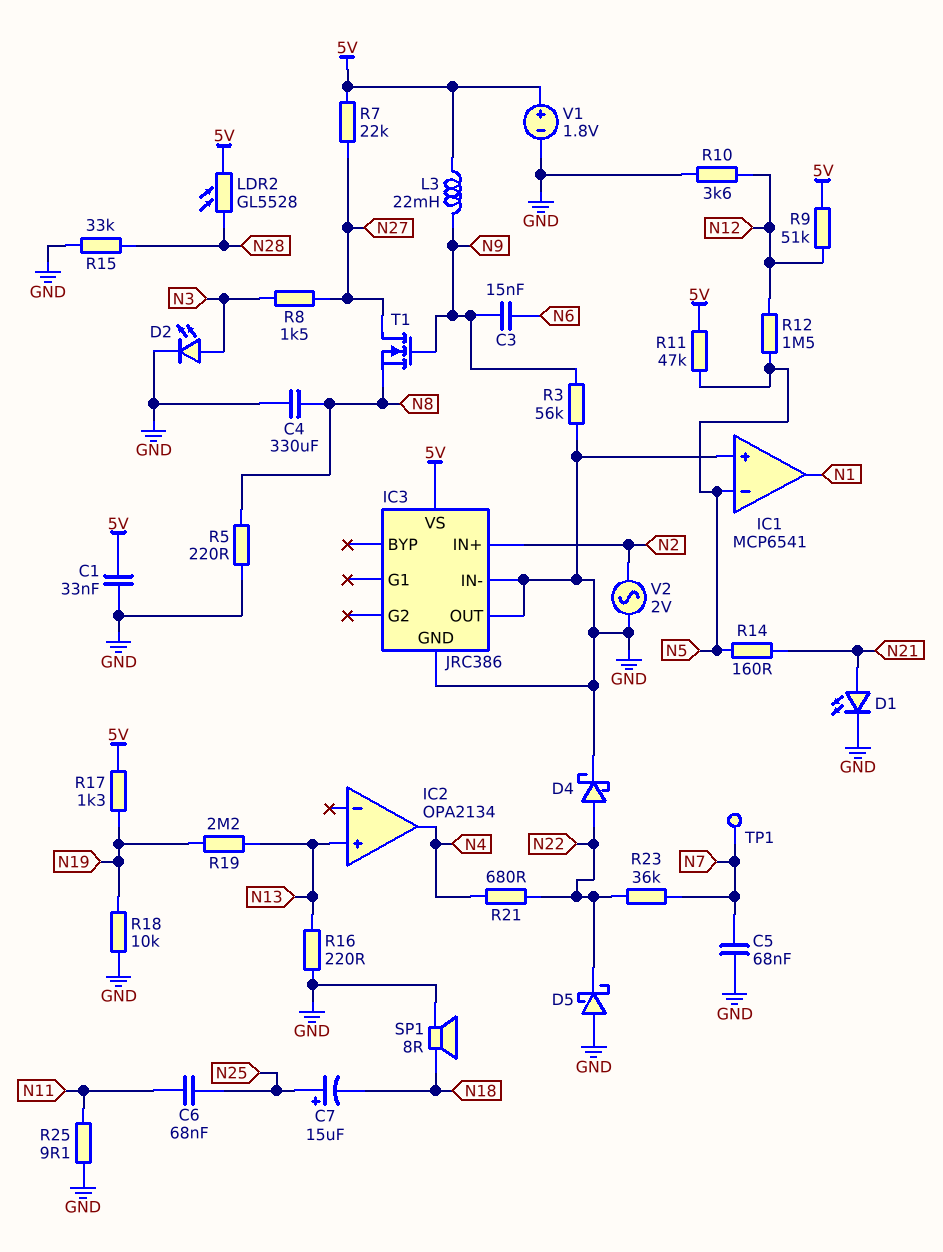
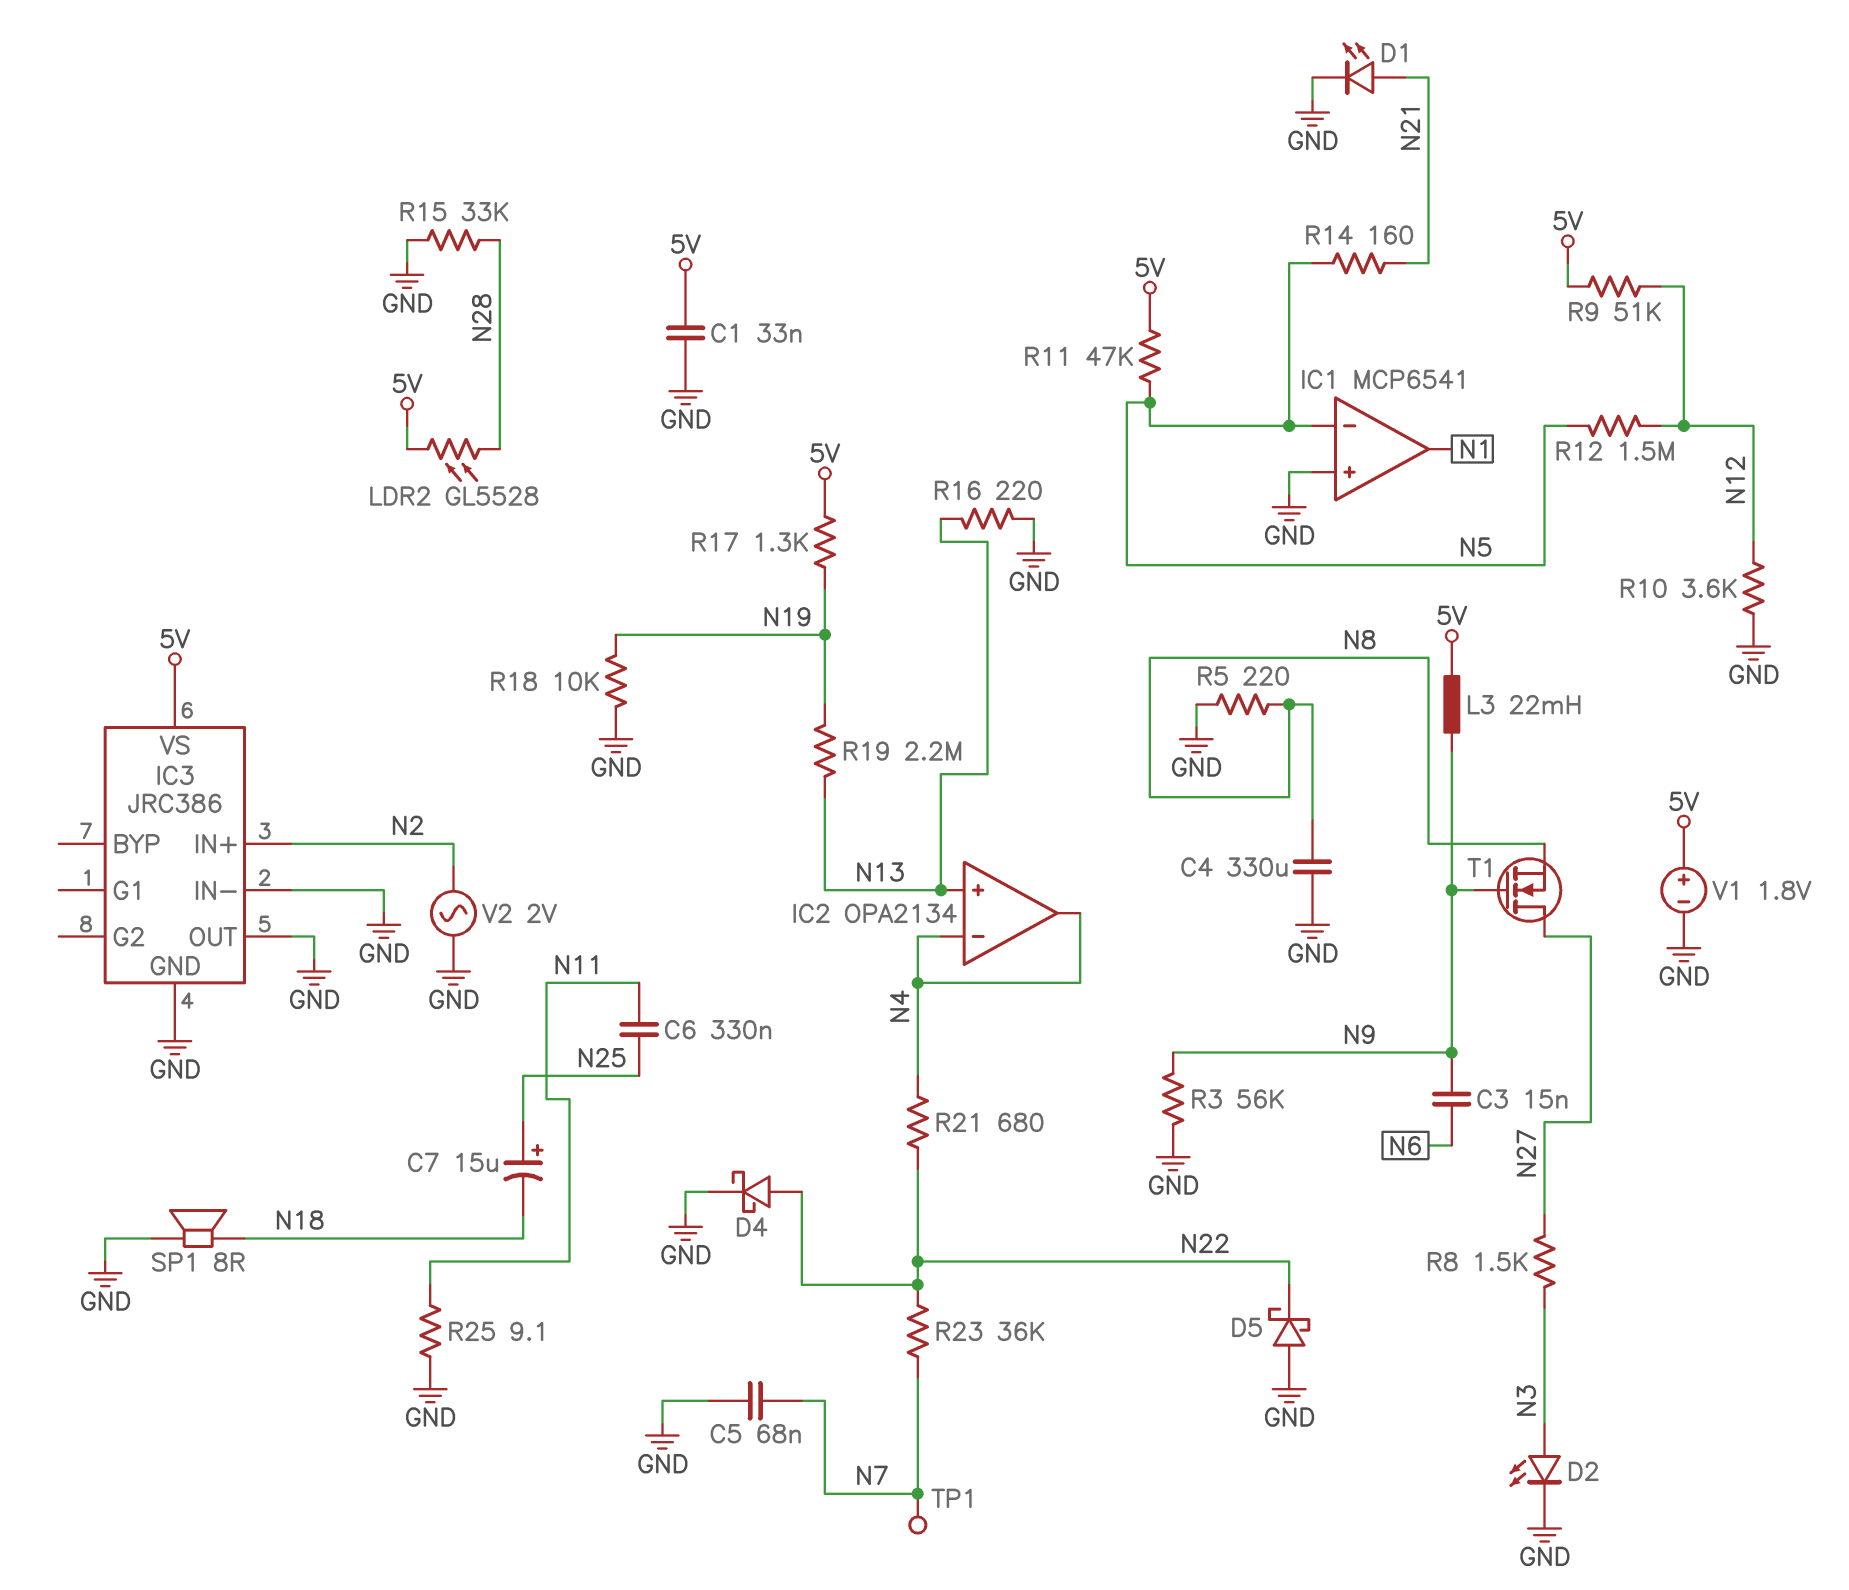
C6: 68nF (N11, N25) -> 330nF (N11, N25)
IC2 pin in-: none -> N4
R7: 22k (5V, N27) -> none

